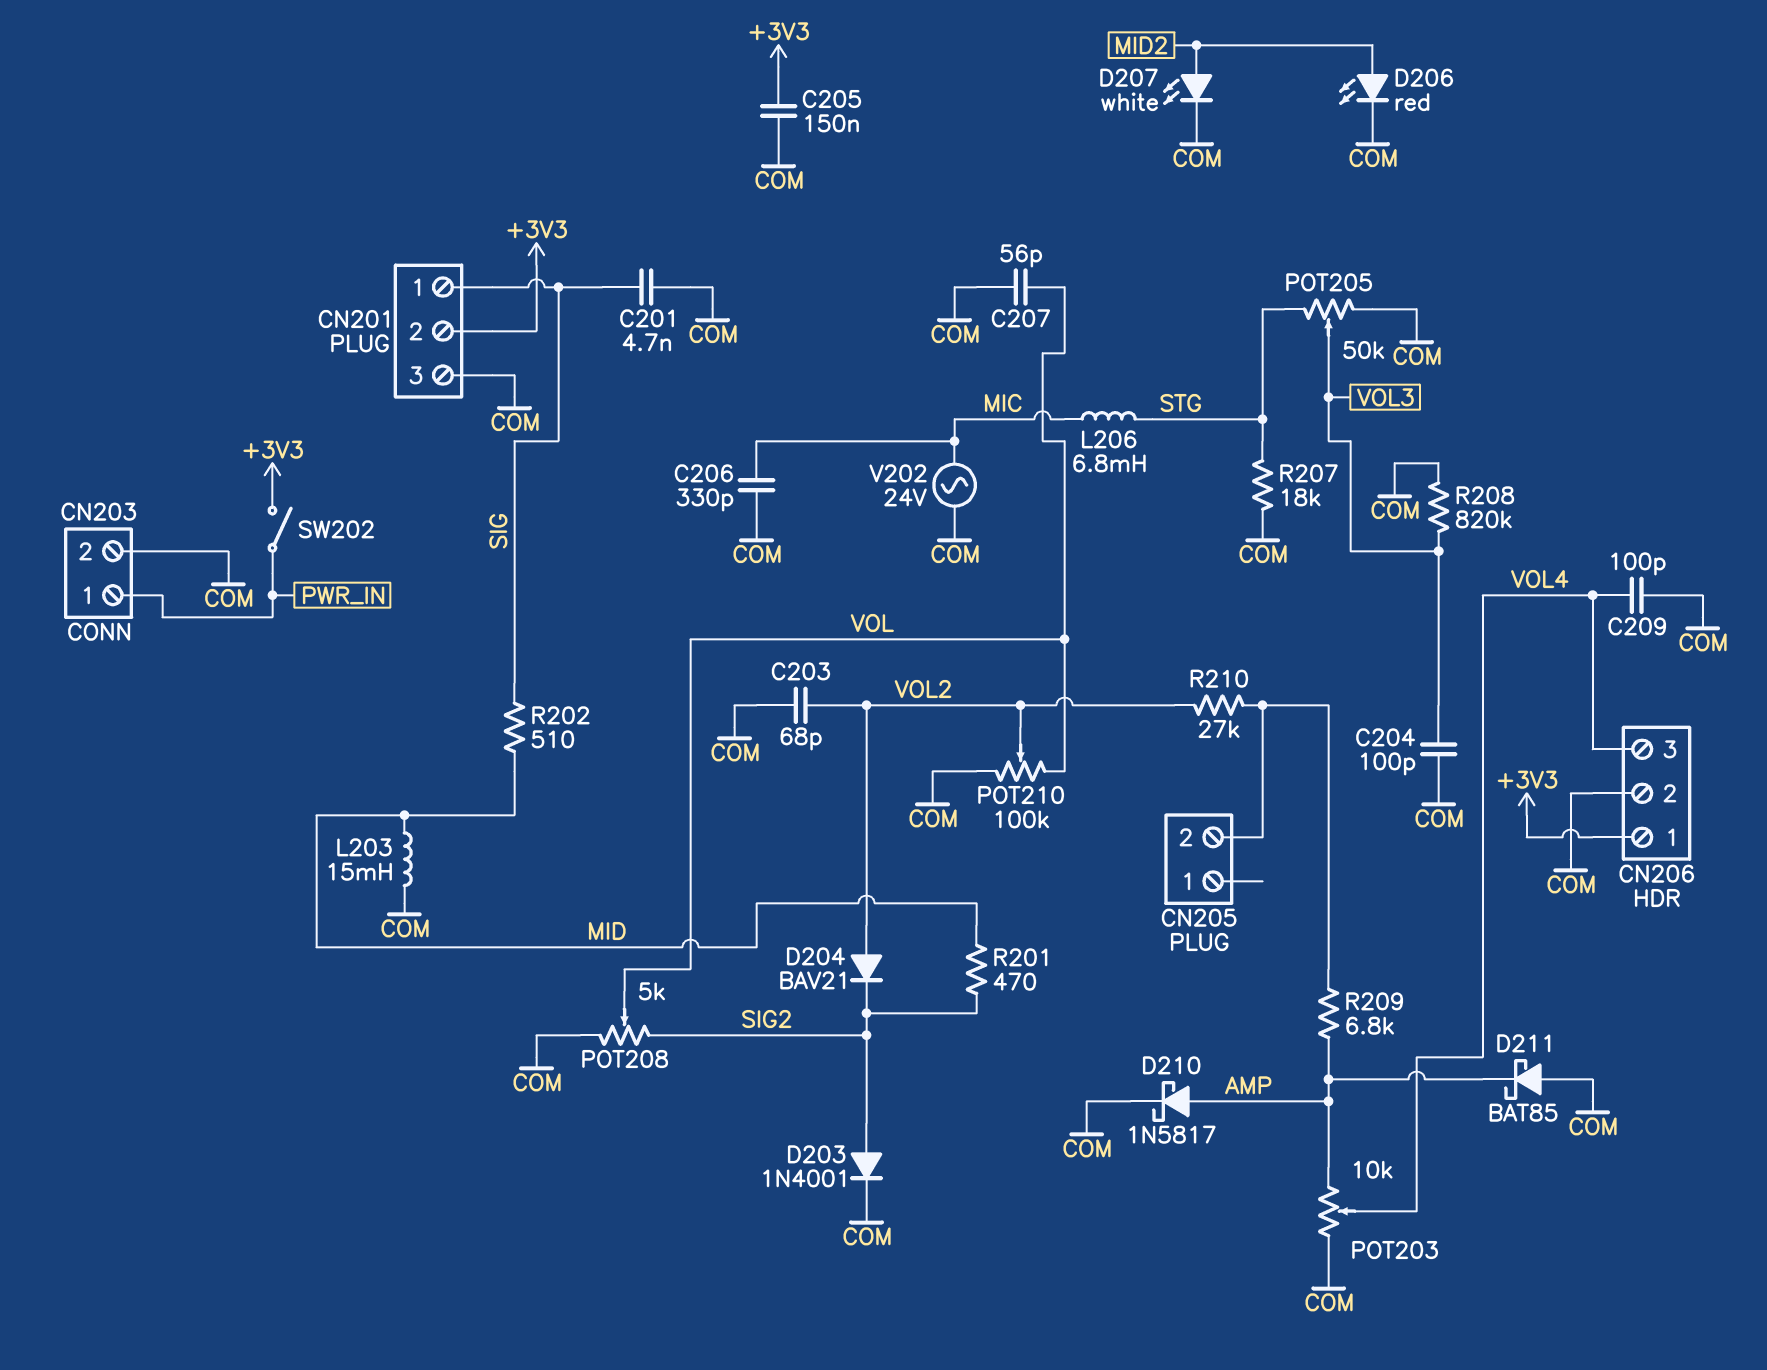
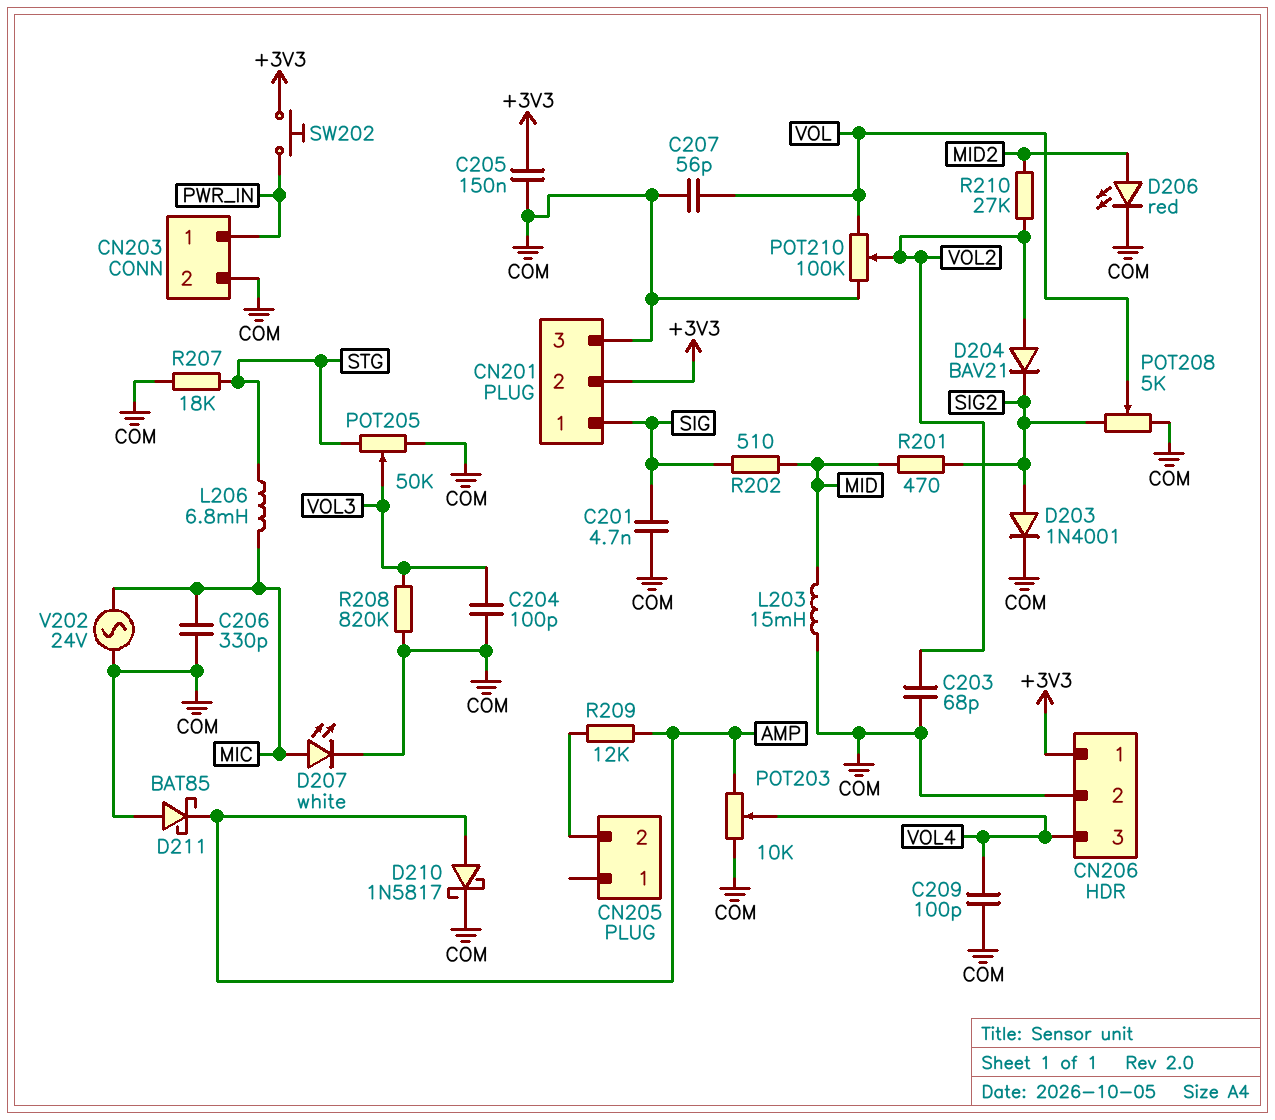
D207: LED white (A MID2, K COM) -> LED white (A MIC, K COM)
R209: 6.8k (AMP, CN205/2) -> 12k (AMP, CN205/2)
R210: 27k (CN205/2, VOL2) -> 27k (MID2, VOL2)
SW202: switch (+3V3, PWR_IN) -> button (+3V3, PWR_IN)

